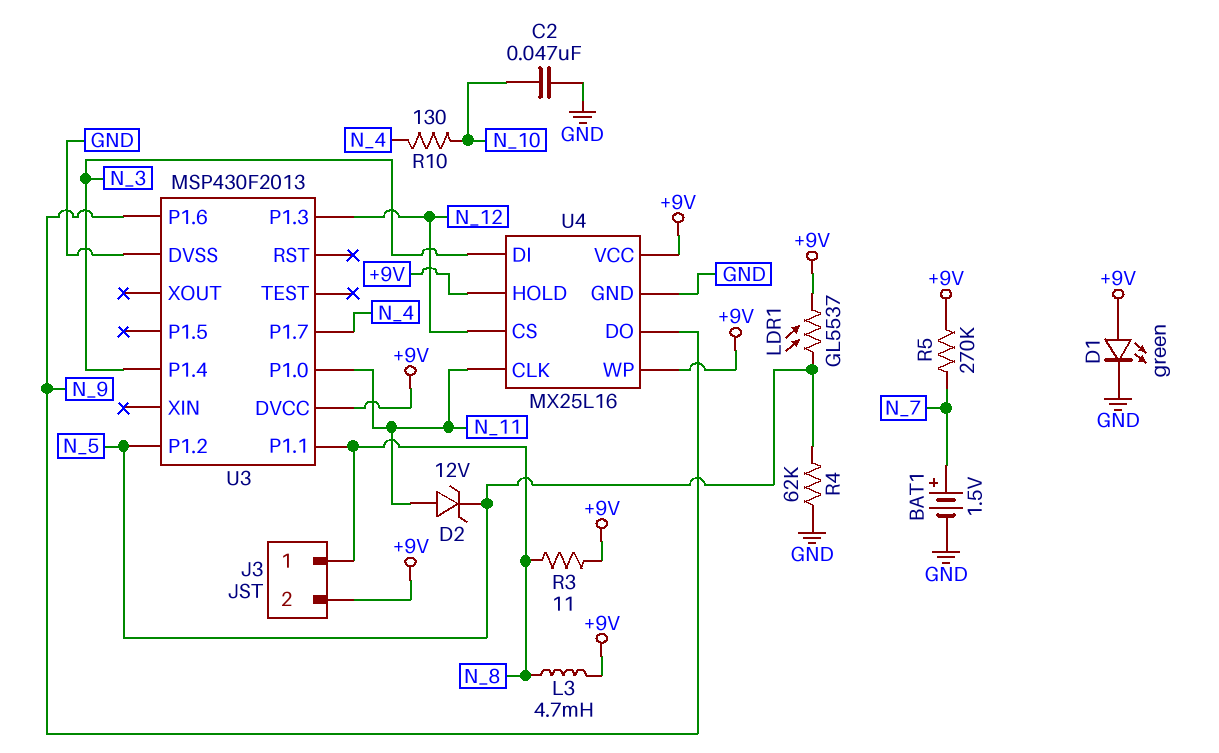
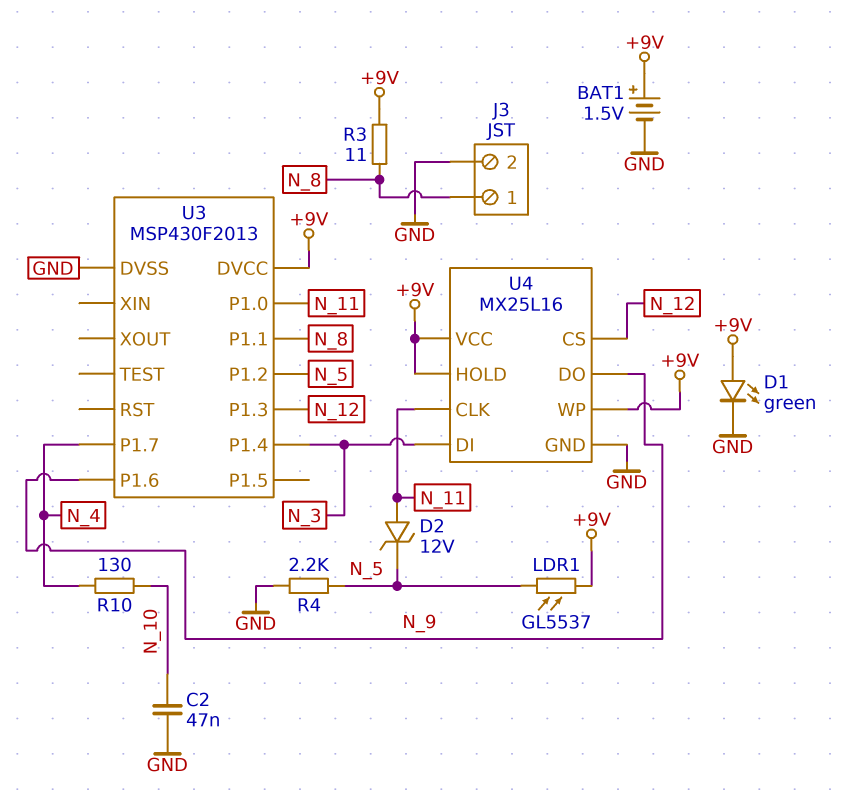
BAT1: 1.5V (plus N_7, minus GND) -> 1.5V (plus +9V, minus GND)
J3 pin 2: +9V -> GND
L3: 4.7mH (+9V, N_8) -> none
R4: 62k (GND, N_5) -> 2.2k (GND, N_5)
R5: 270k (+9V, N_7) -> none

